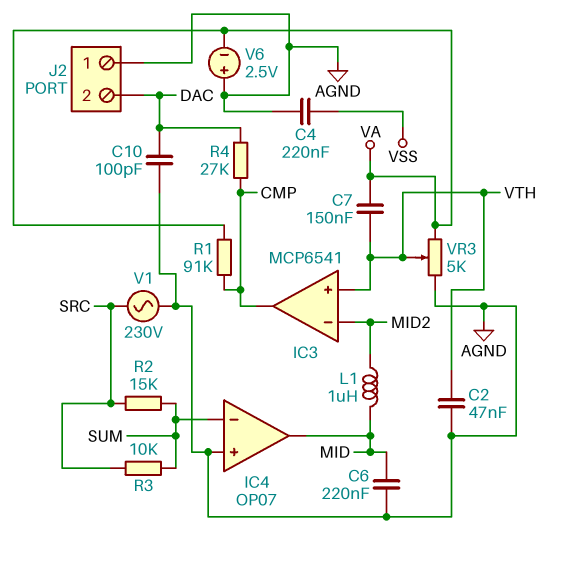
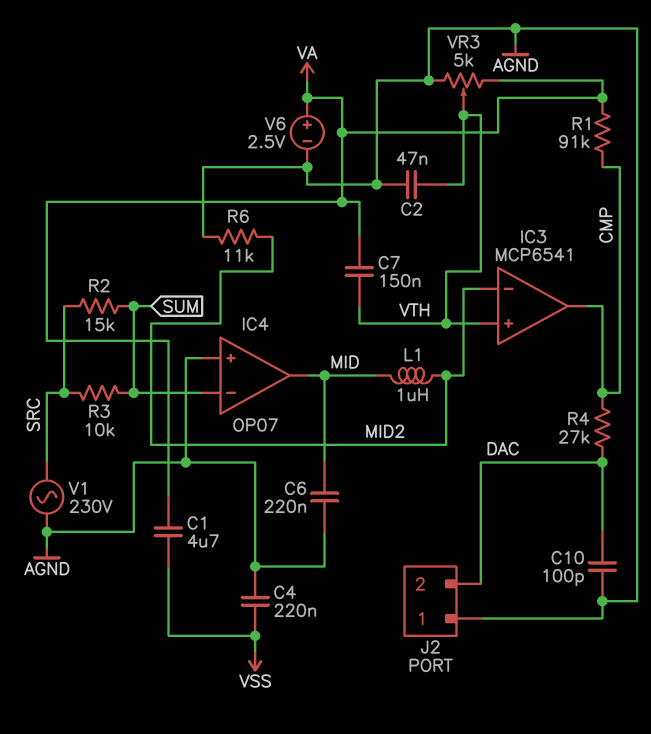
C1: none -> 4.7uF (VA, VSS)
R6: none -> 11k (AGND, MID2)
V6: 2.5V (plus AGND, minus VA) -> 2.5V (plus VA, minus AGND)

